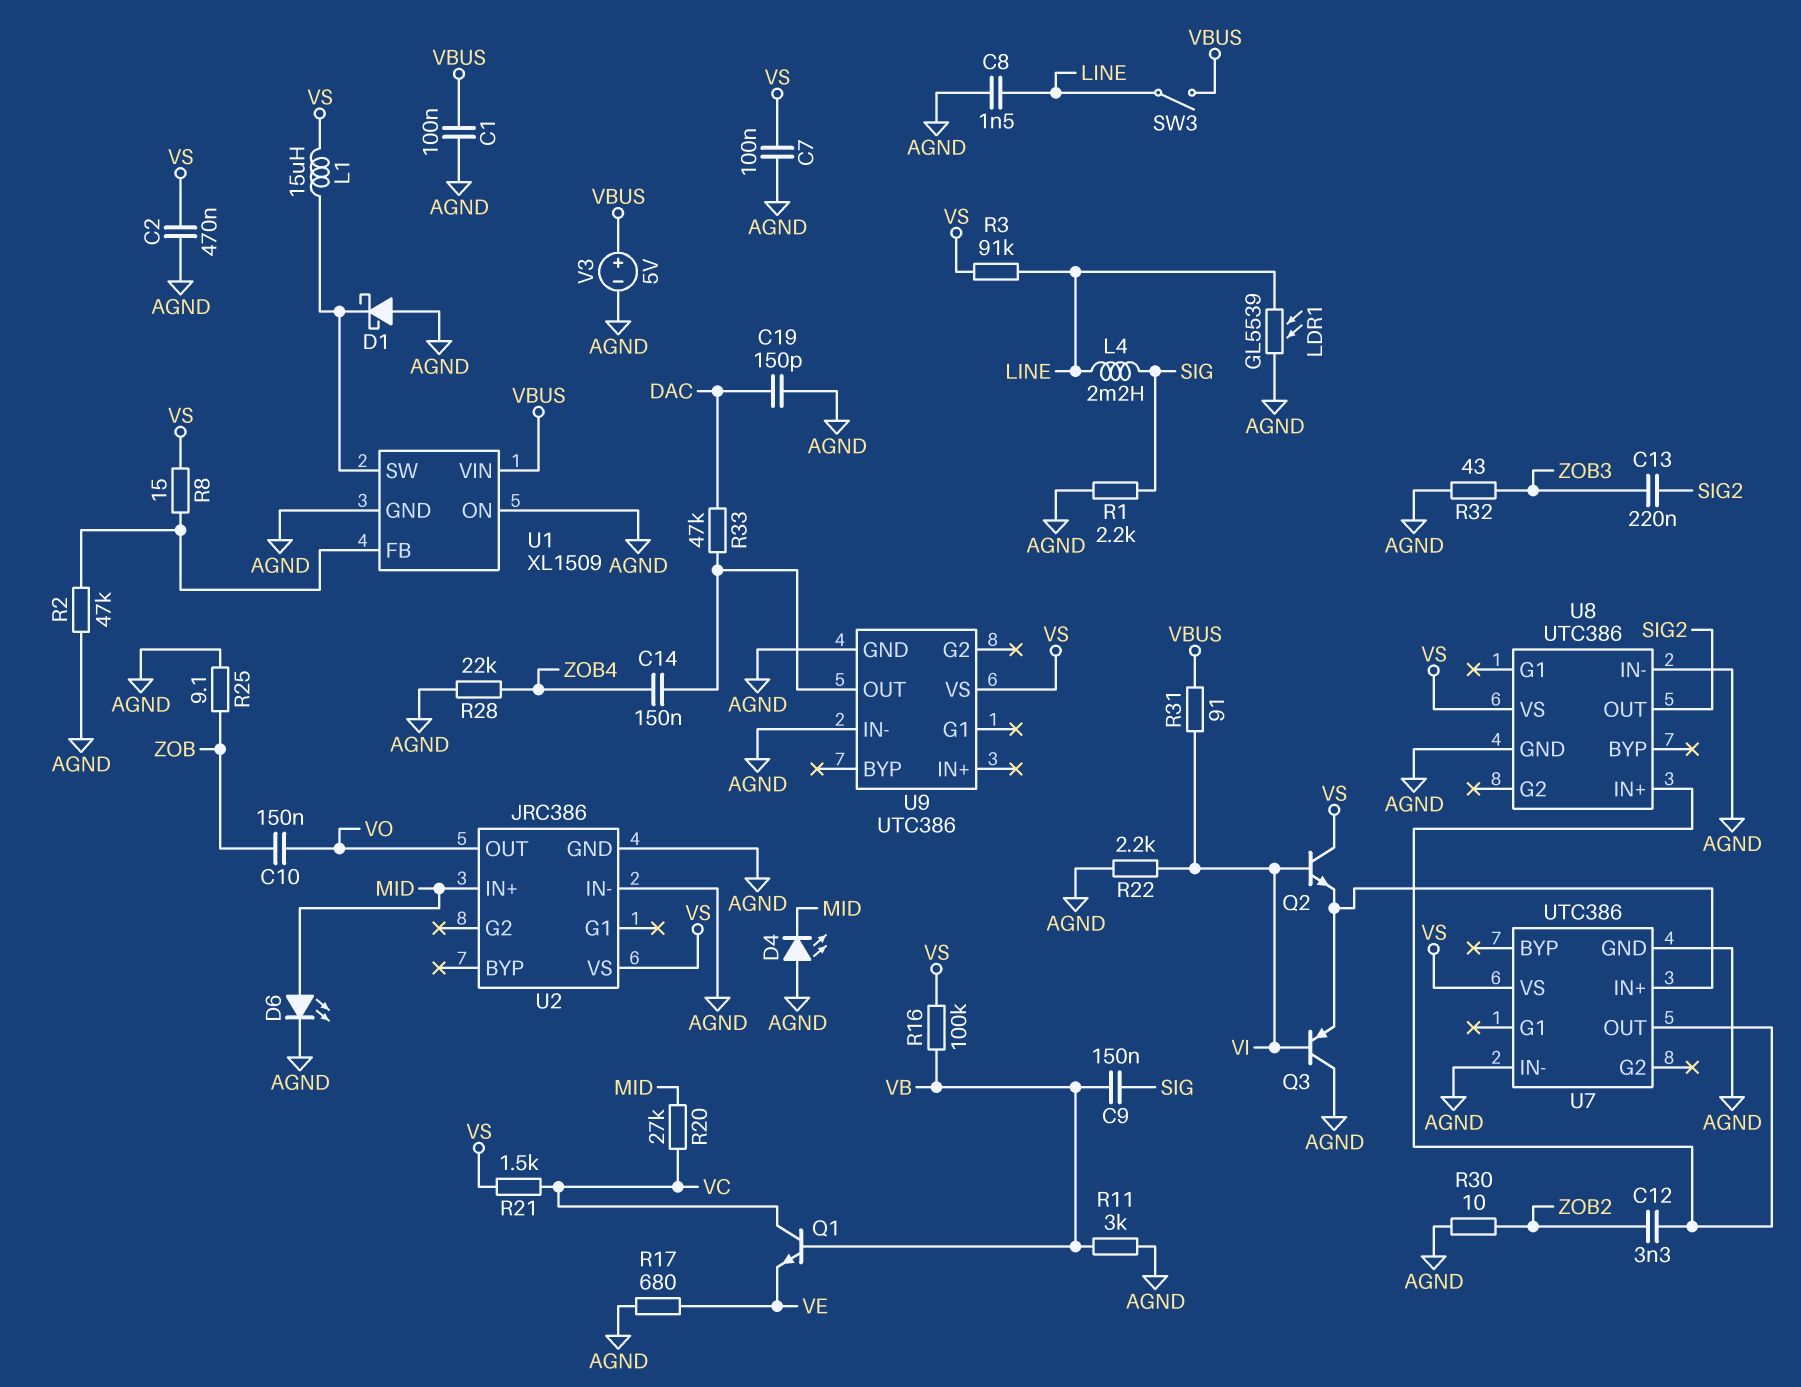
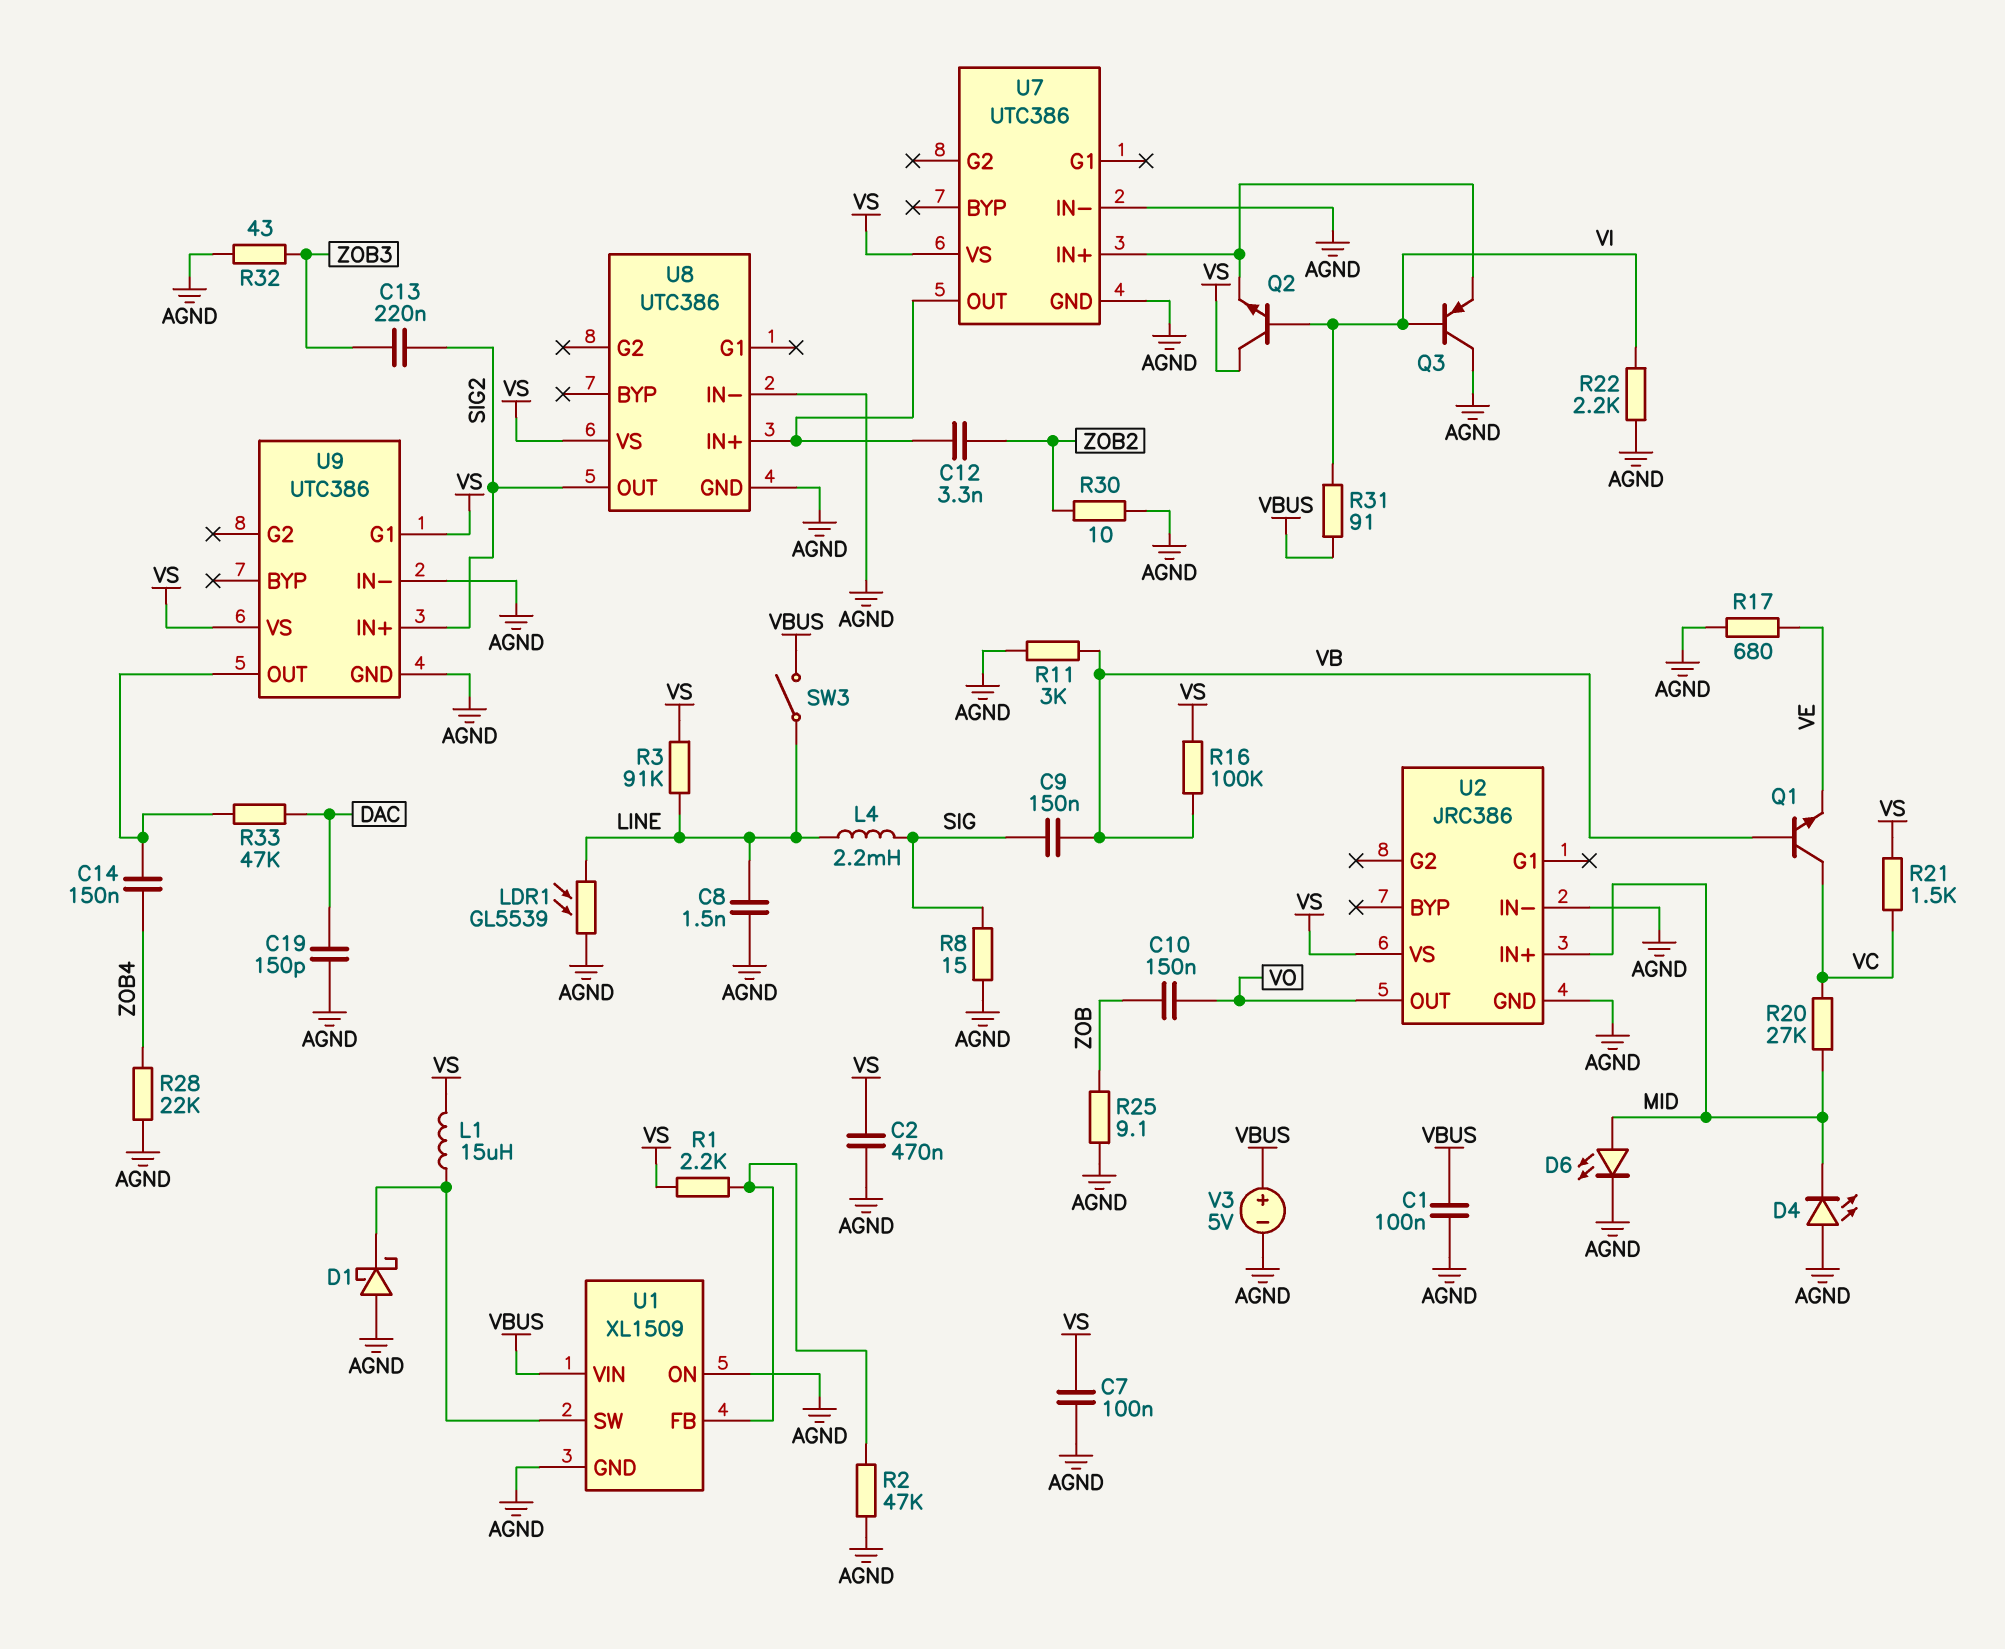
R1: 2.2k (AGND, SIG) -> 2.2k (U1/FB, VS)
R8: 15 (U1/FB, VS) -> 15 (AGND, SIG)
U9 pin G1: none -> VS
U9 pin IN+: none -> SIG2

